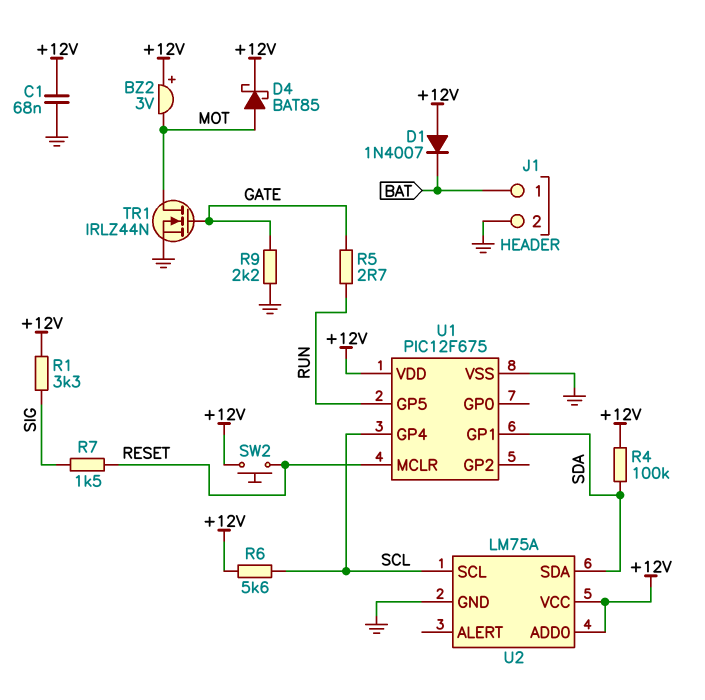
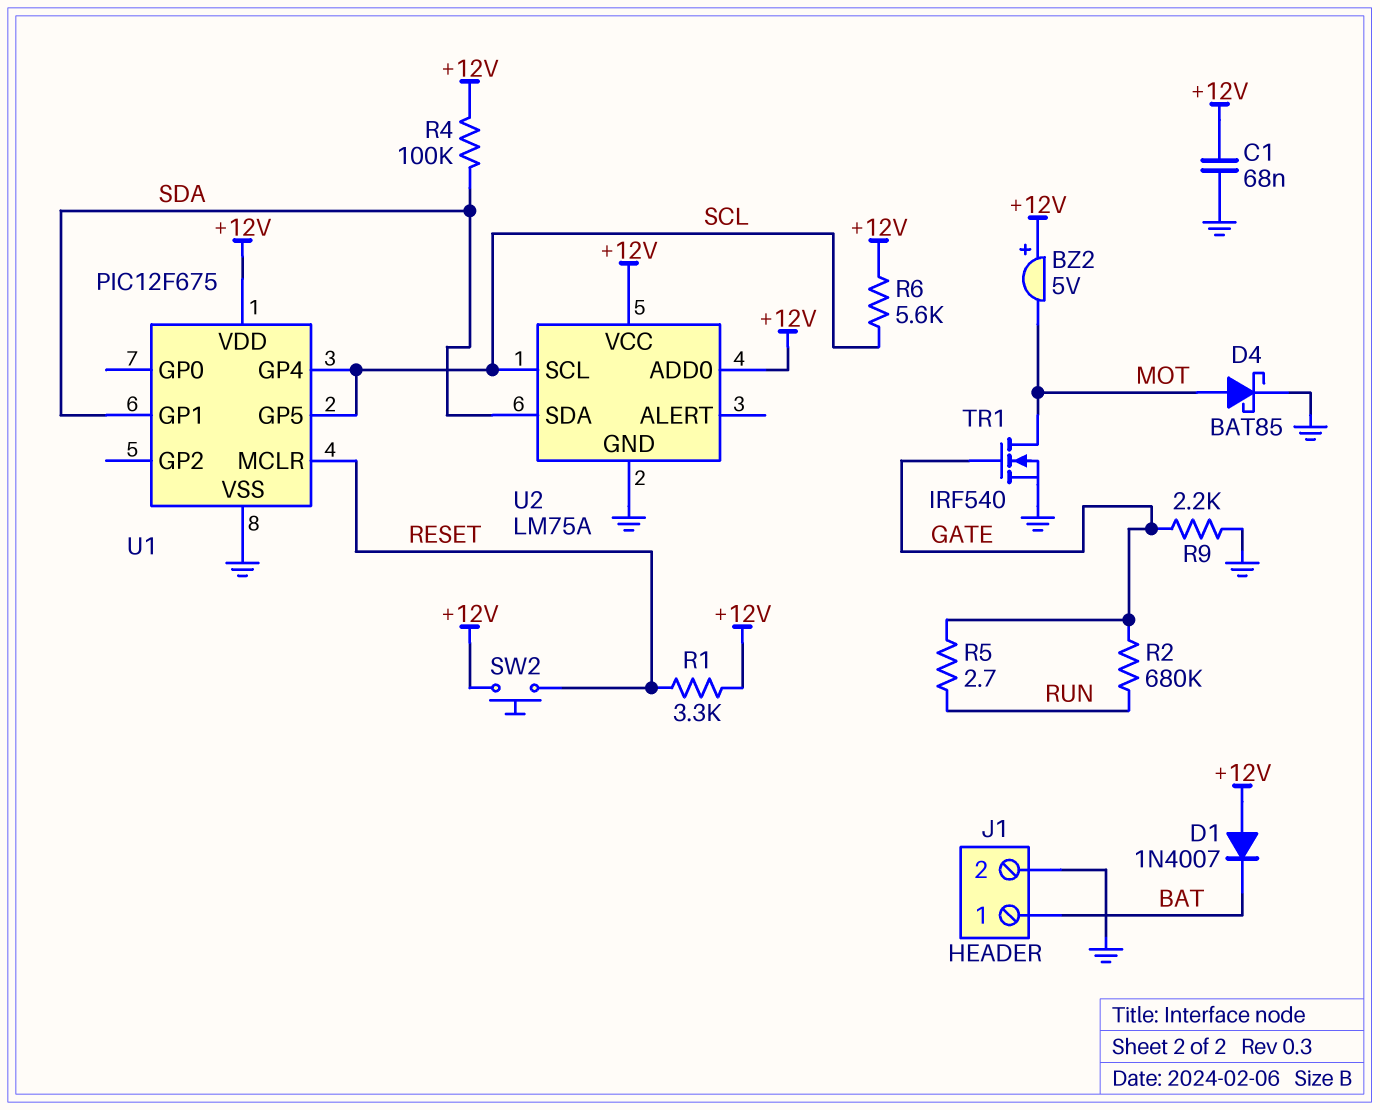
BZ2: buzzer 3V (plus +12V, minus MOT) -> buzzer 5V (plus +12V, minus MOT)
D4: schottky BAT85 (A MOT, K +12V) -> schottky BAT85 (A MOT, K GND)
R1: 3.3k (+12V, SIG) -> 3.3k (+12V, RESET)
R2: none -> 680k (GATE, RUN)
R7: 1.5k (RESET, SIG) -> none
TR1: NMOS IRLZ44N (G GATE, D MOT, S GND) -> NMOS IRF540 (G GATE, D MOT, S GND)
U1 pin GP5: RUN -> SCL

